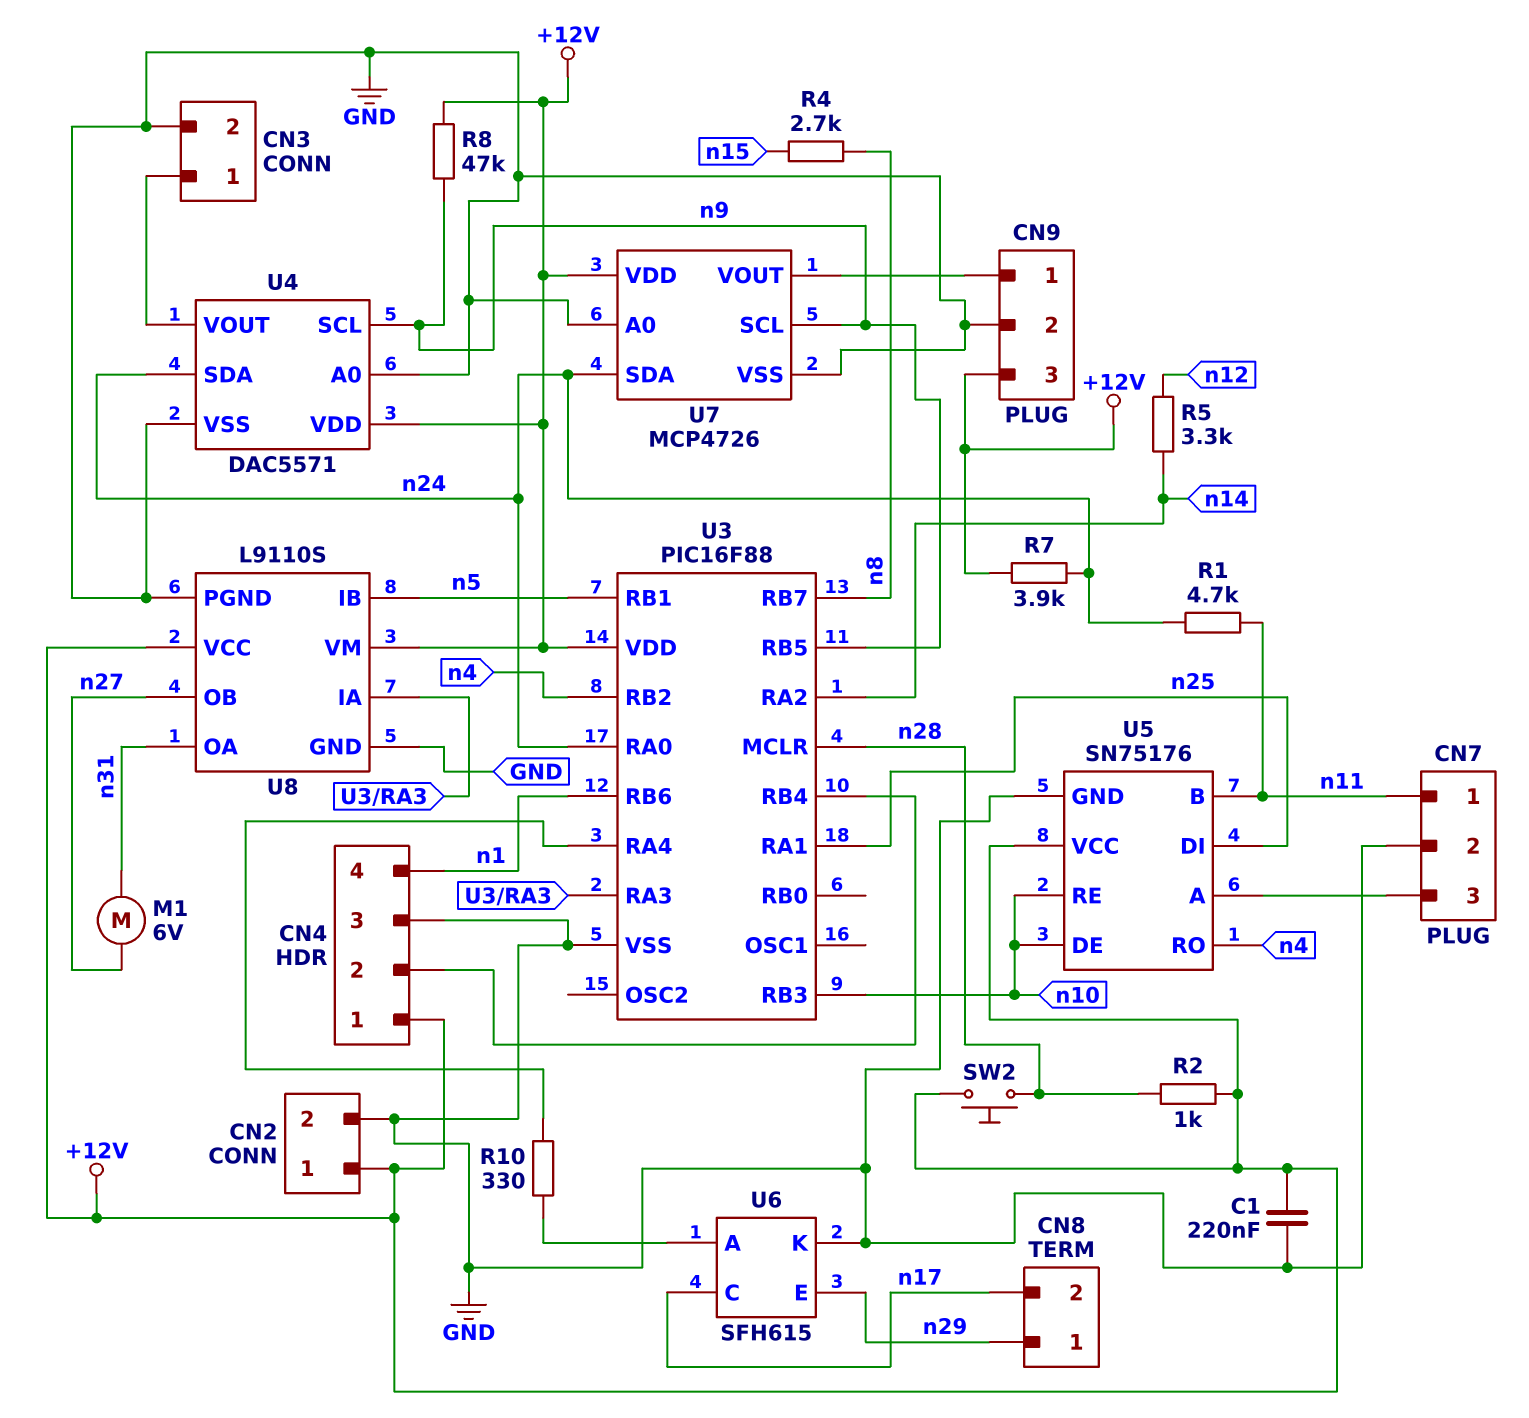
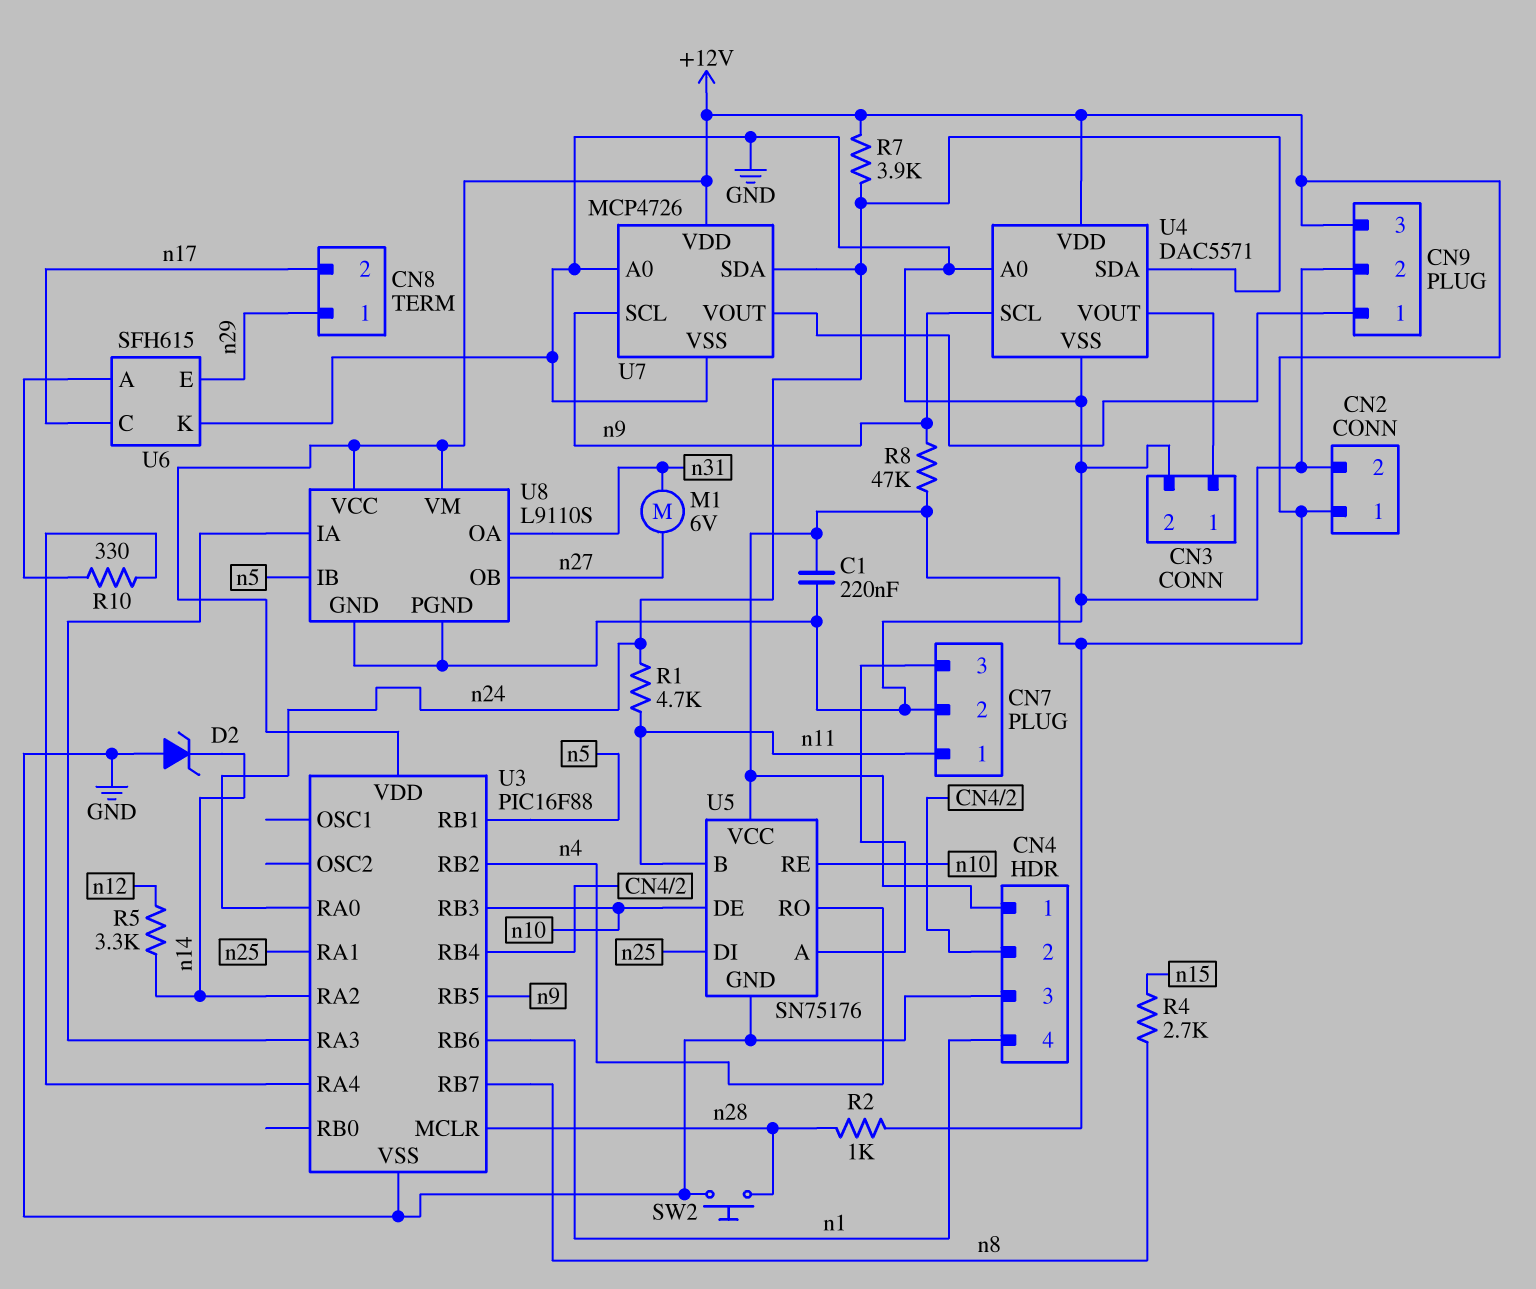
D2: none -> zener (A GND, K n14)
SW2: button (+12V, n28) -> button (GND, n28)

